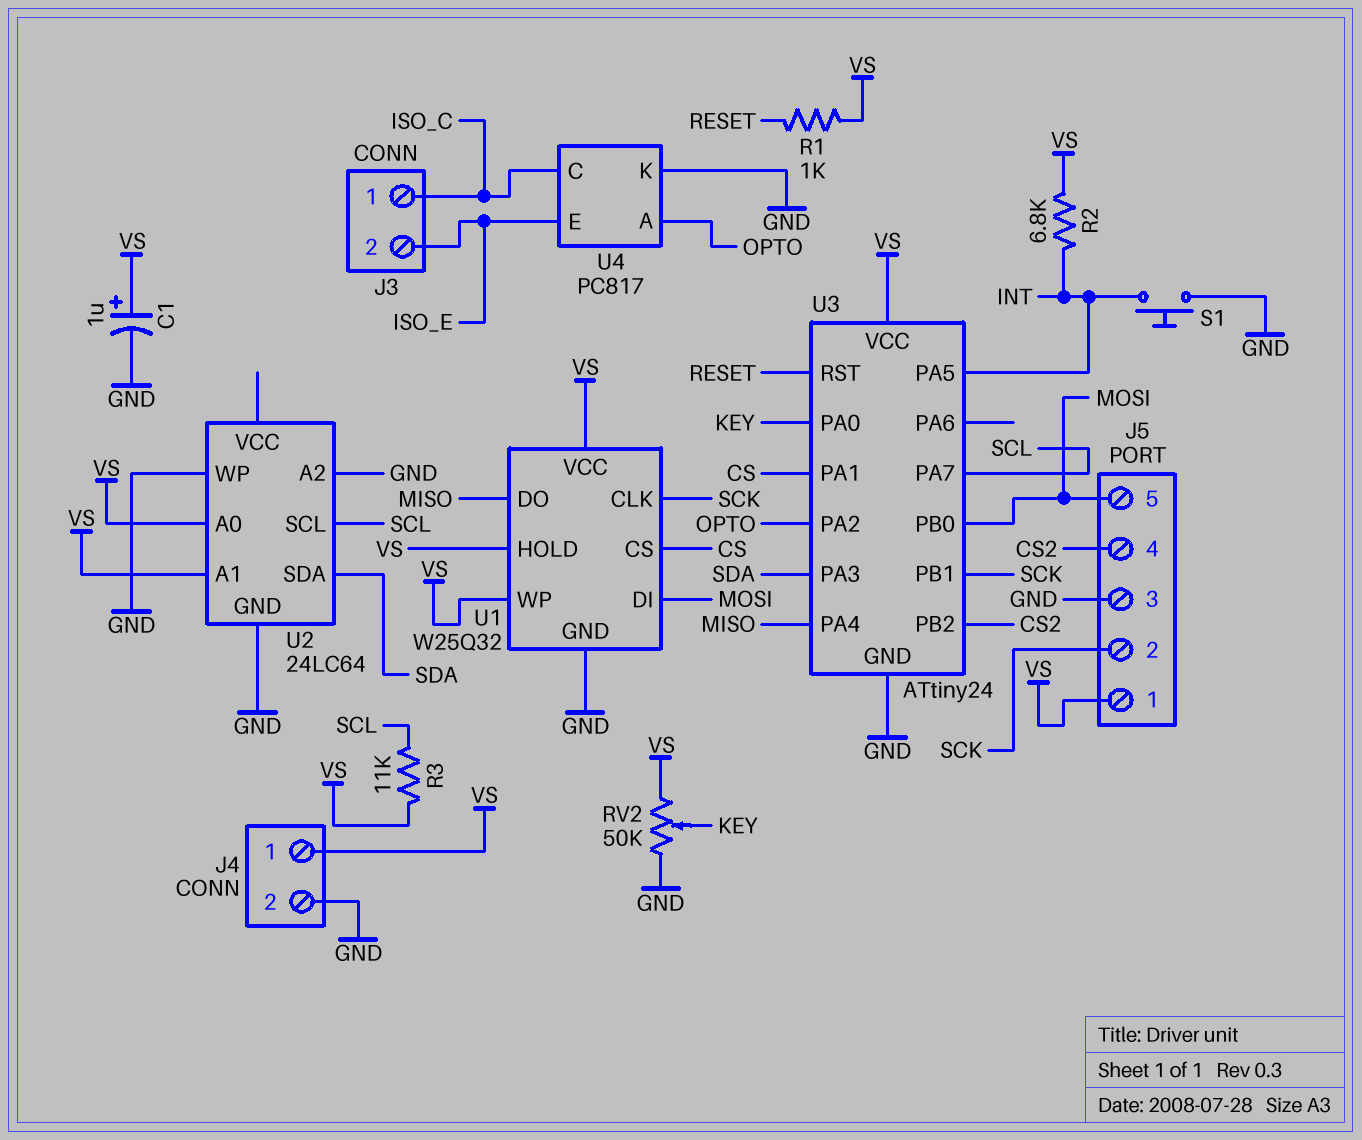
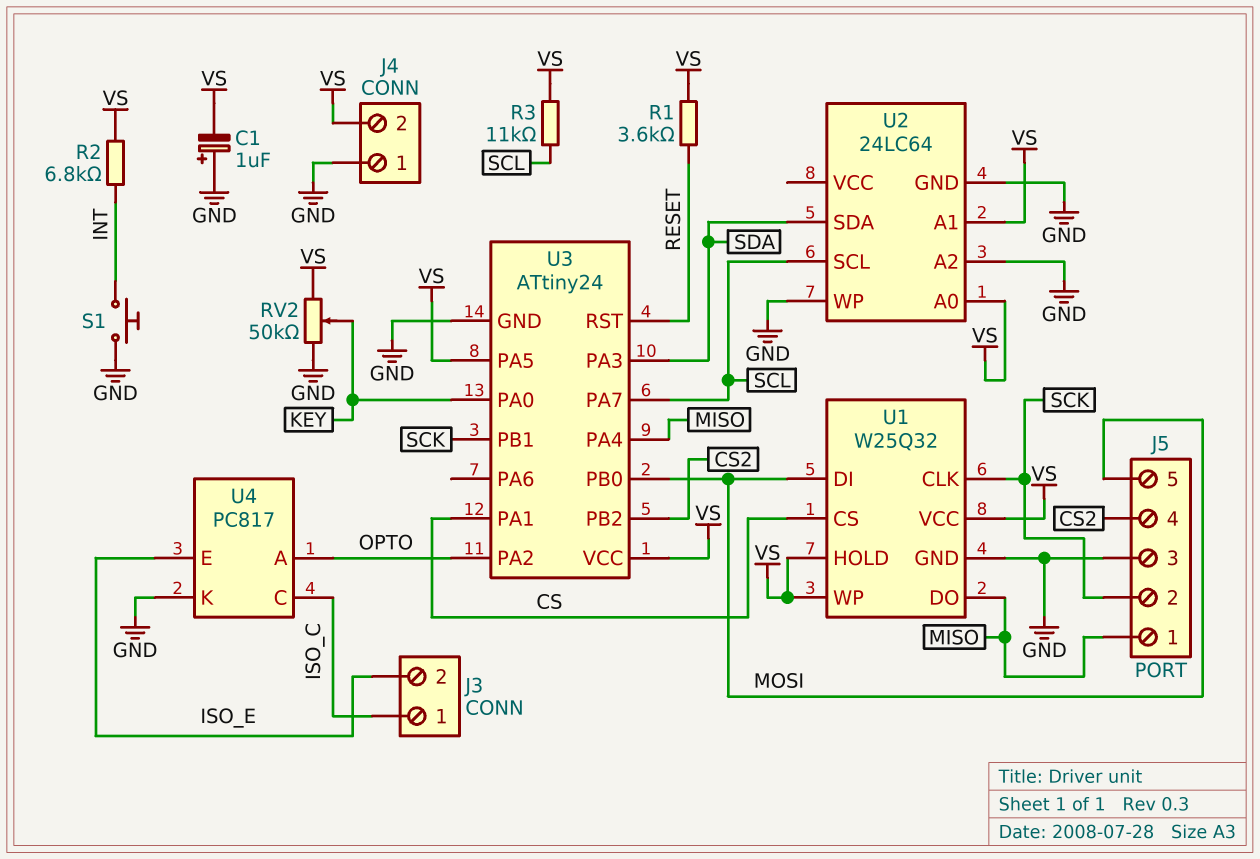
C1: 1uF (plus VS, minus GND) -> 1uF (plus GND, minus VS)
J4 pin 1: VS -> GND
J4 pin 2: GND -> VS
J5 pin 1: VS -> MISO
R1: 1k (RESET, VS) -> 3.6k (RESET, VS)
U3 pin PA5: INT -> VS

